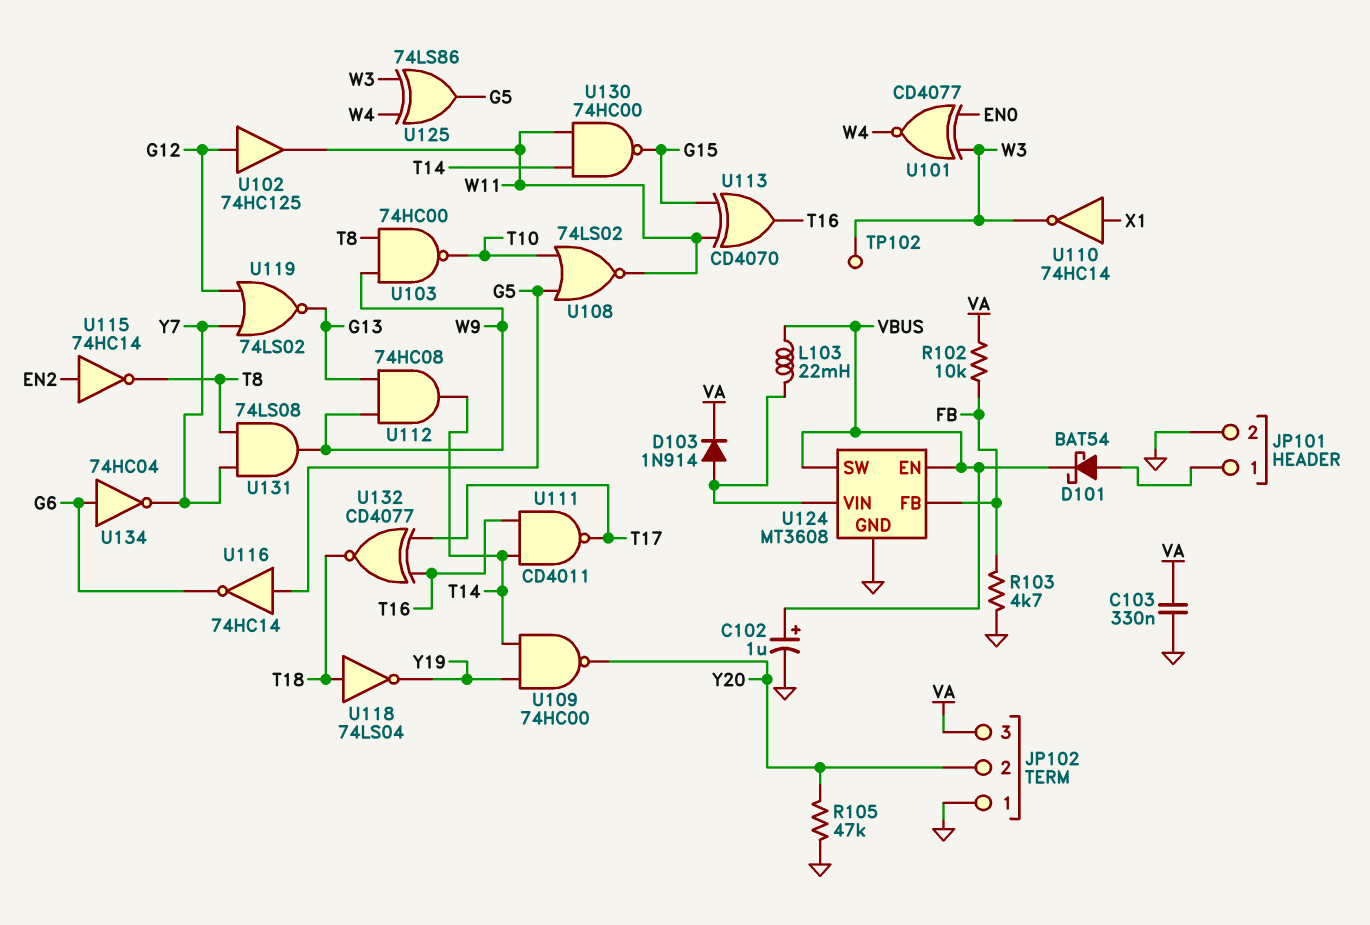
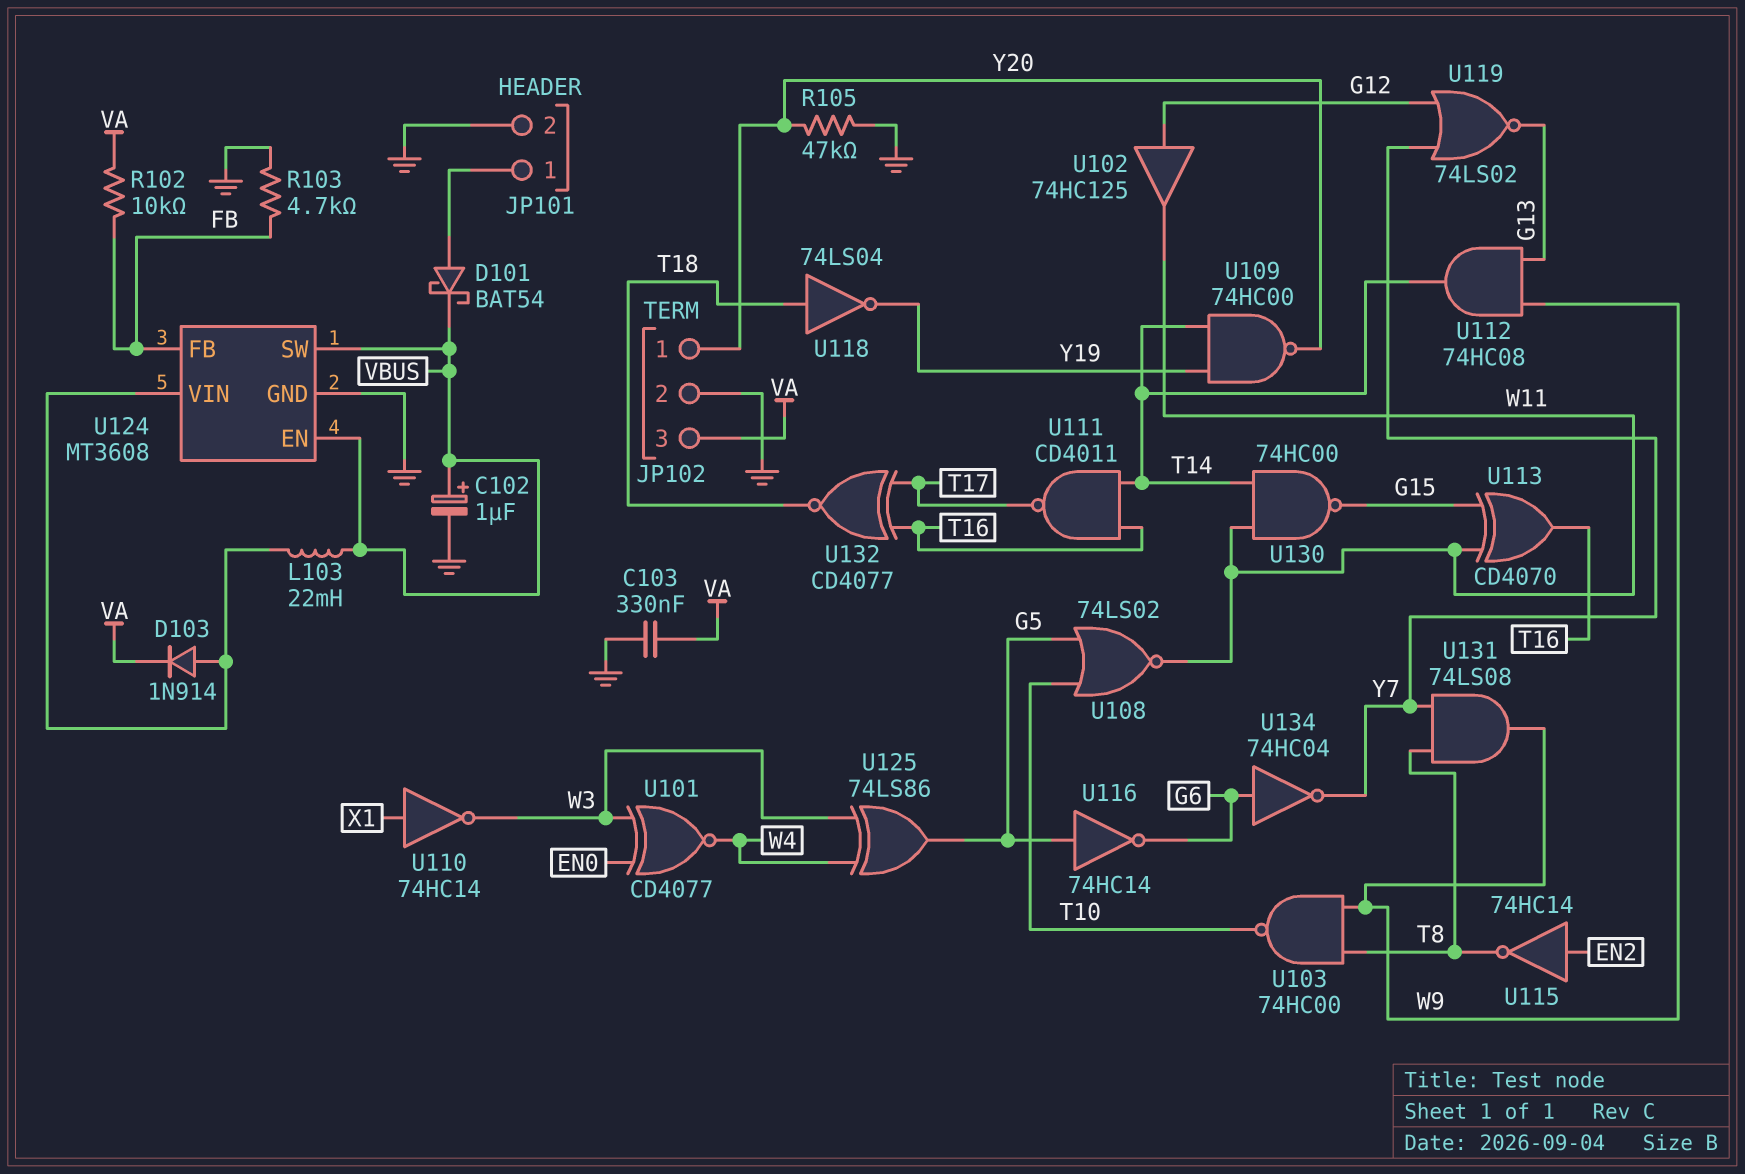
JP102 pin 1: GND -> Y20
JP102 pin 2: Y20 -> GND
TP102: test point (W3) -> none

